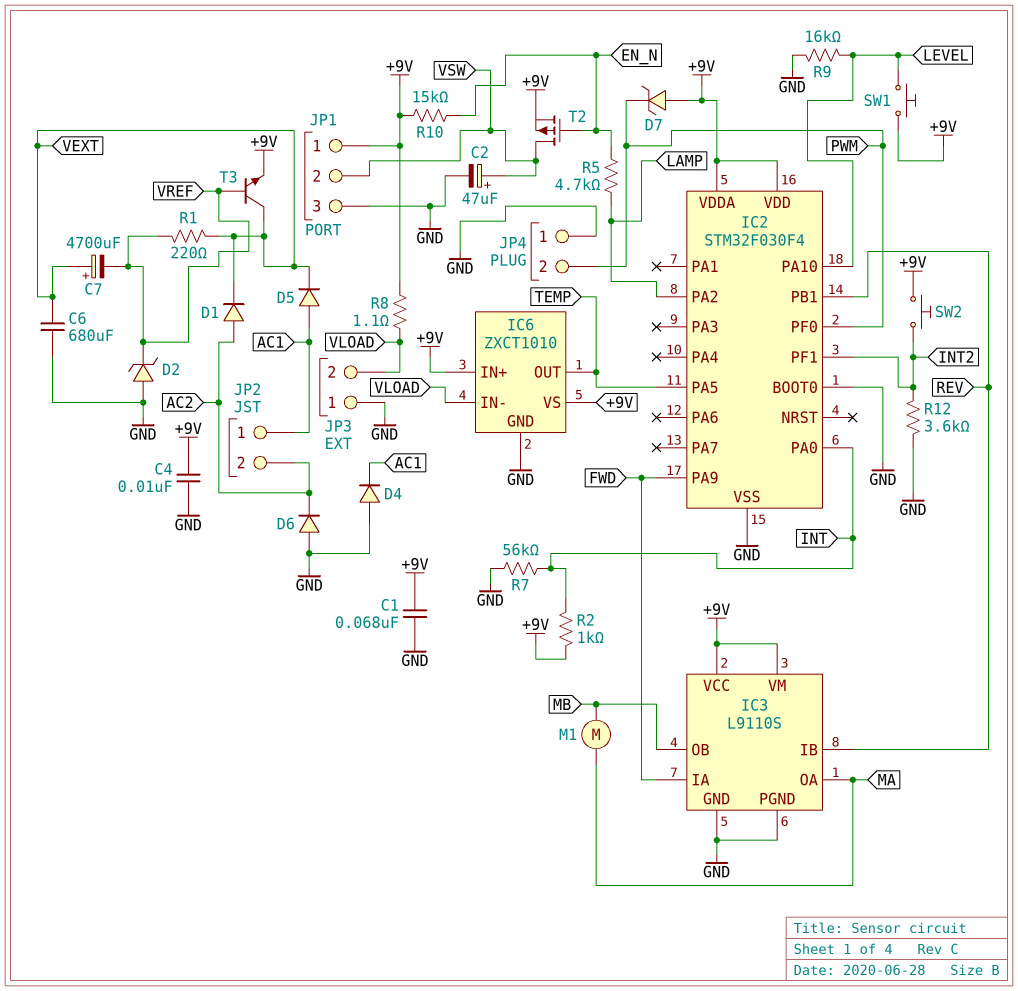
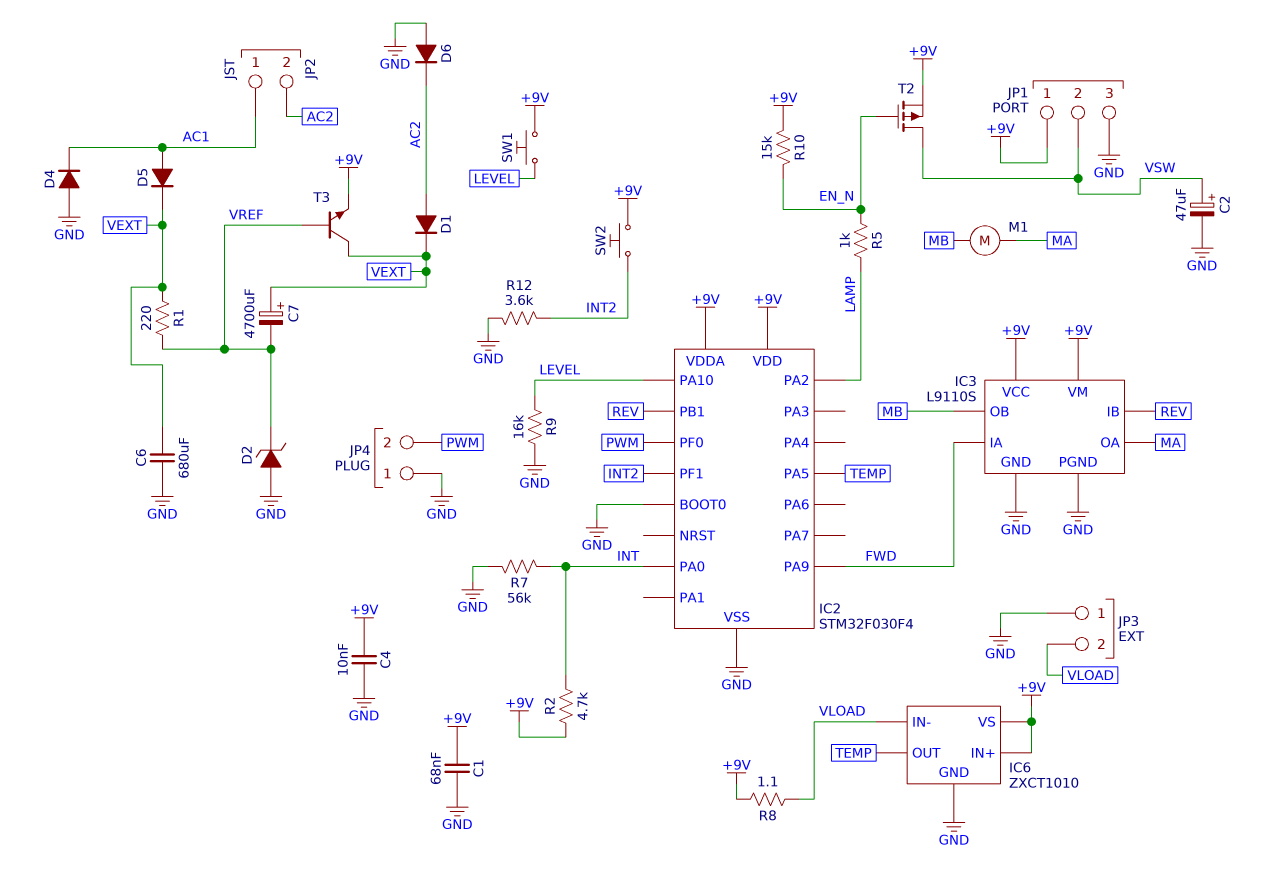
D7: zener (A +9V, K PWM) -> none
R2: 1k (+9V, INT) -> 4.7k (+9V, INT)
R5: 4.7k (EN_N, LAMP) -> 1k (EN_N, LAMP)

